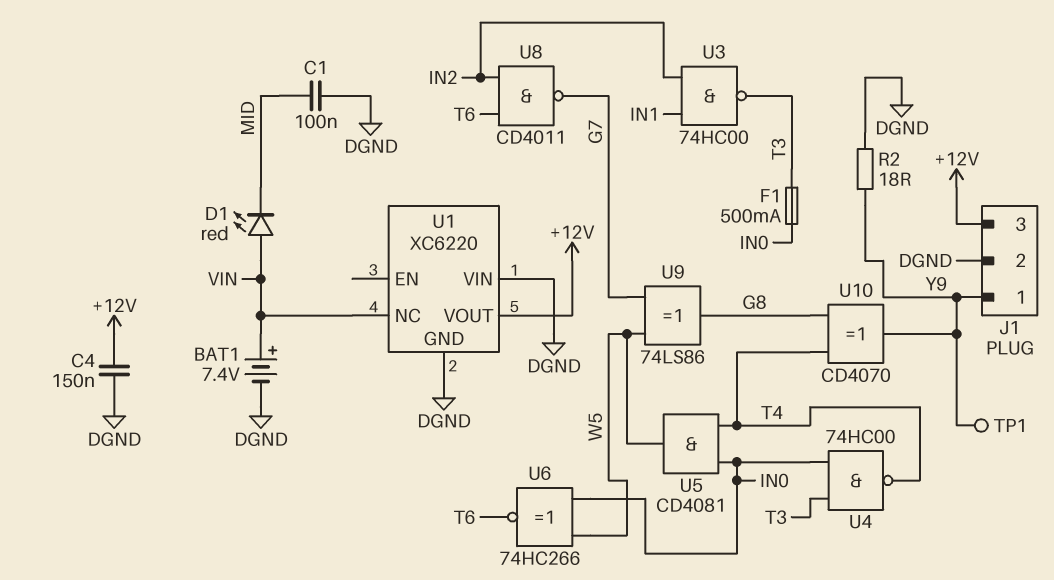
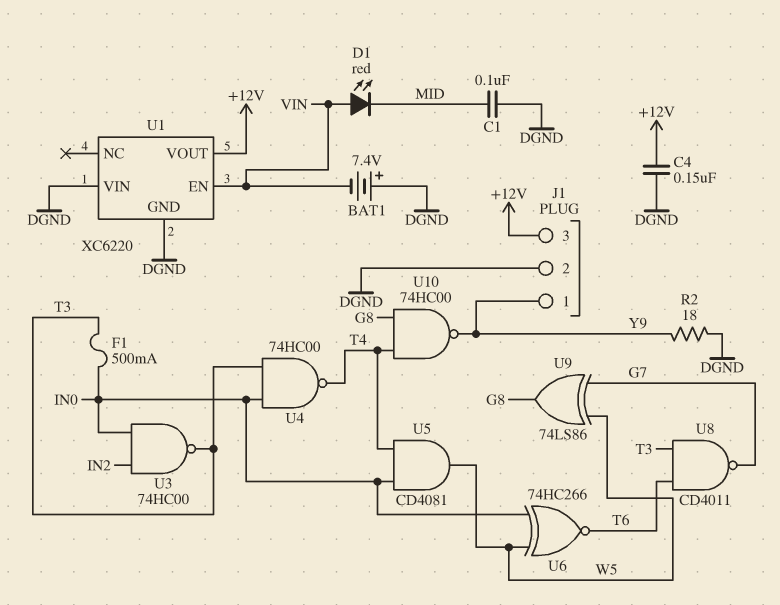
BAT1: 7.4V (plus VIN, minus DGND) -> 7.4V (plus DGND, minus VIN)
TP1: test point (Y9) -> none
U1 pin EN: none -> VIN
U1 pin NC: VIN -> none
U3: NAND 74HC00 (in IN1, in IN2, out T3) -> NAND 74HC00 (in IN0, in IN2, out T3)
U8: NAND CD4011 (in IN2, in T6, out G7) -> NAND CD4011 (in T3, in T6, out G7)
U10: XOR CD4070 (in G8, in T4, out Y9) -> NAND 74HC00 (in G8, in T4, out Y9)

